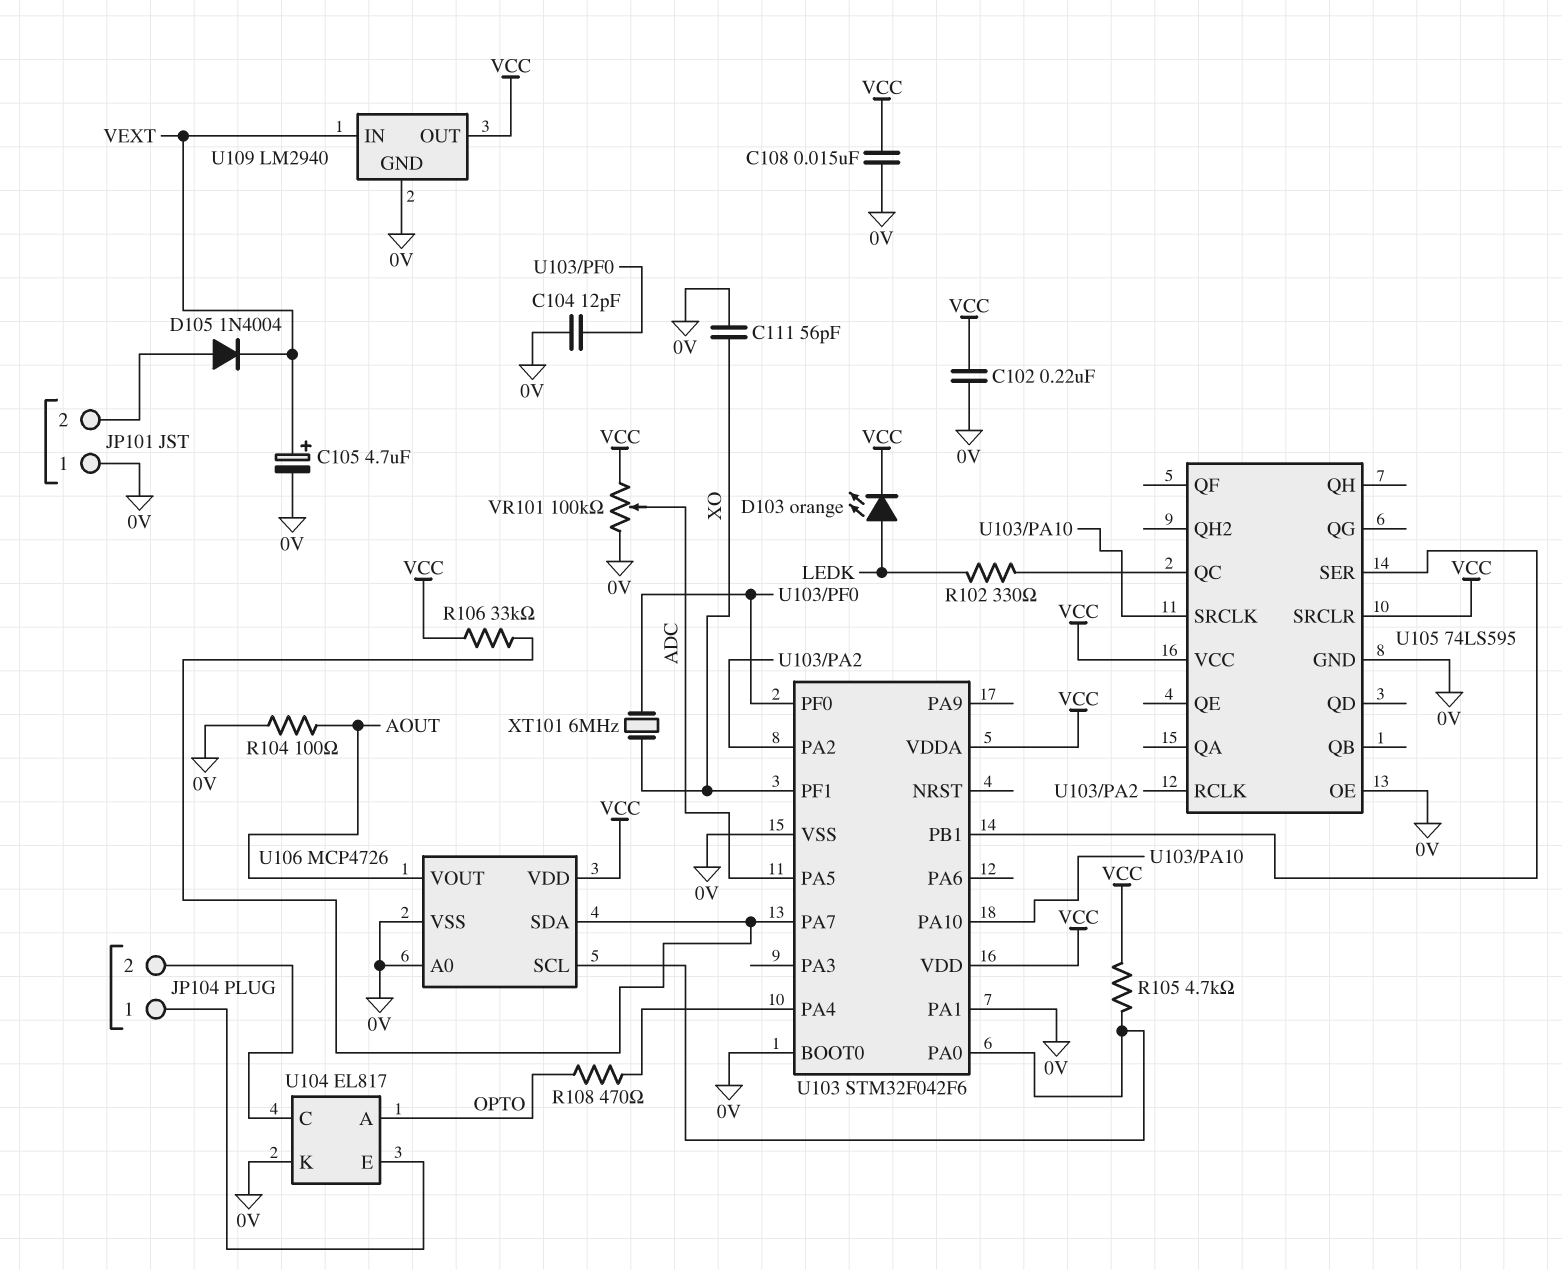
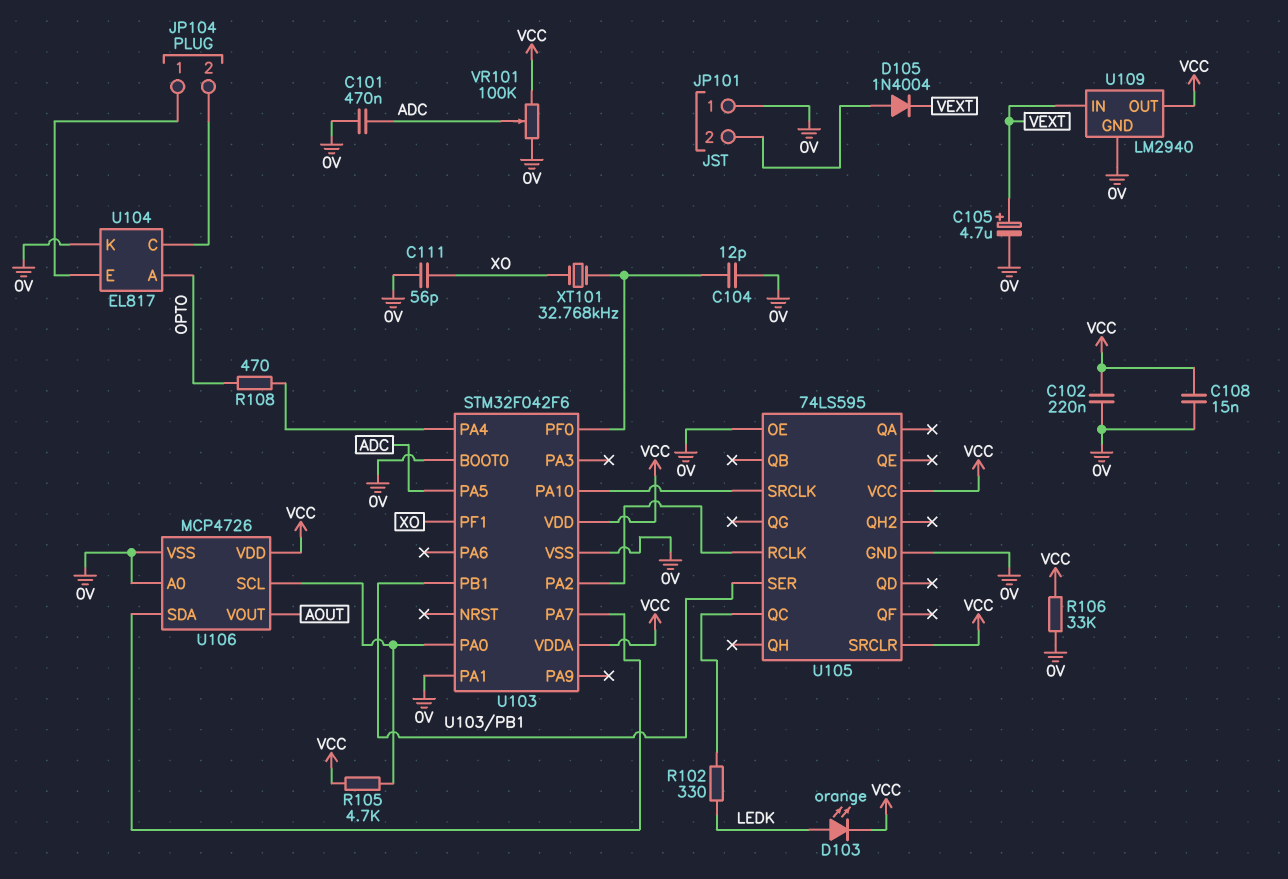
C101: none -> 470nF (0V, ADC)
R104: 100 (0V, AOUT) -> none
R106: 33k (U103/PA7, VCC) -> 33k (0V, VCC)
XT101: 6MHz (U103/PF0, XO) -> 32.768kHz (U103/PF0, XO)

